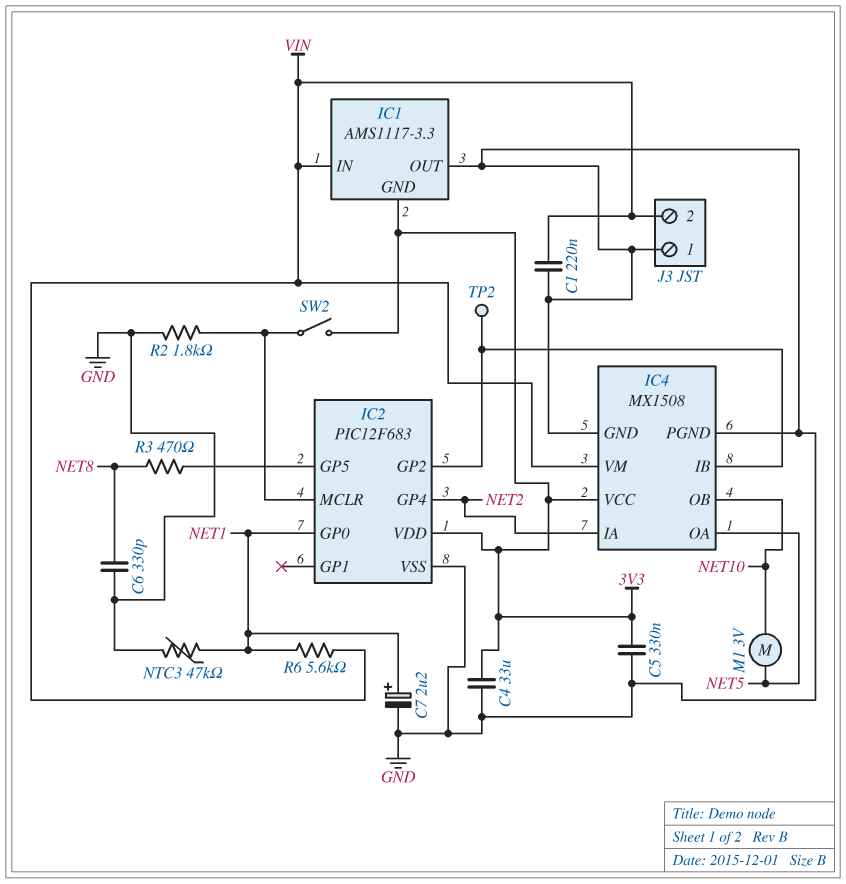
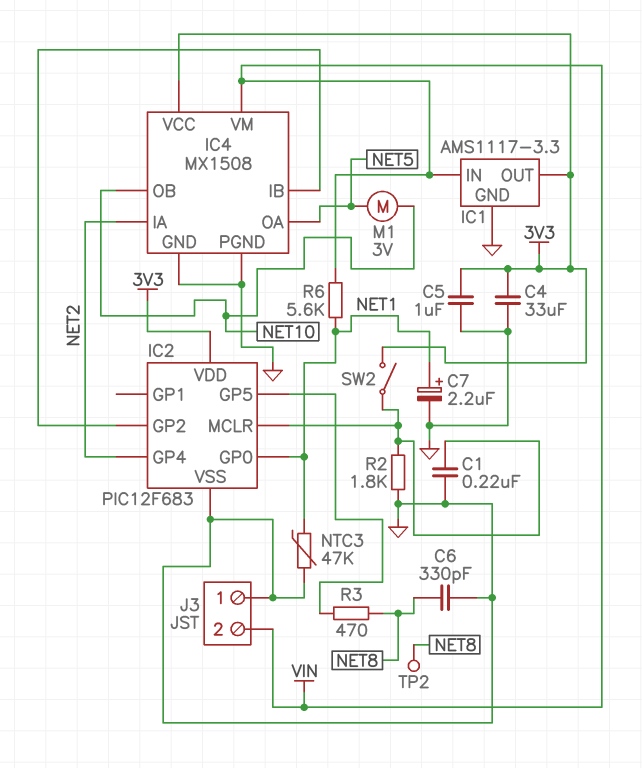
C1: 220nF (GND, VIN) -> 220nF (GND, IC2/MCLR)
C5: 330nF (3V3, GND) -> 1uF (3V3, GND)
IC1 pin GND: 3V3 -> GND
IC1 pin OUT: GND -> 3V3
TP2: test point (IC2/GP2) -> test point (NET8)

